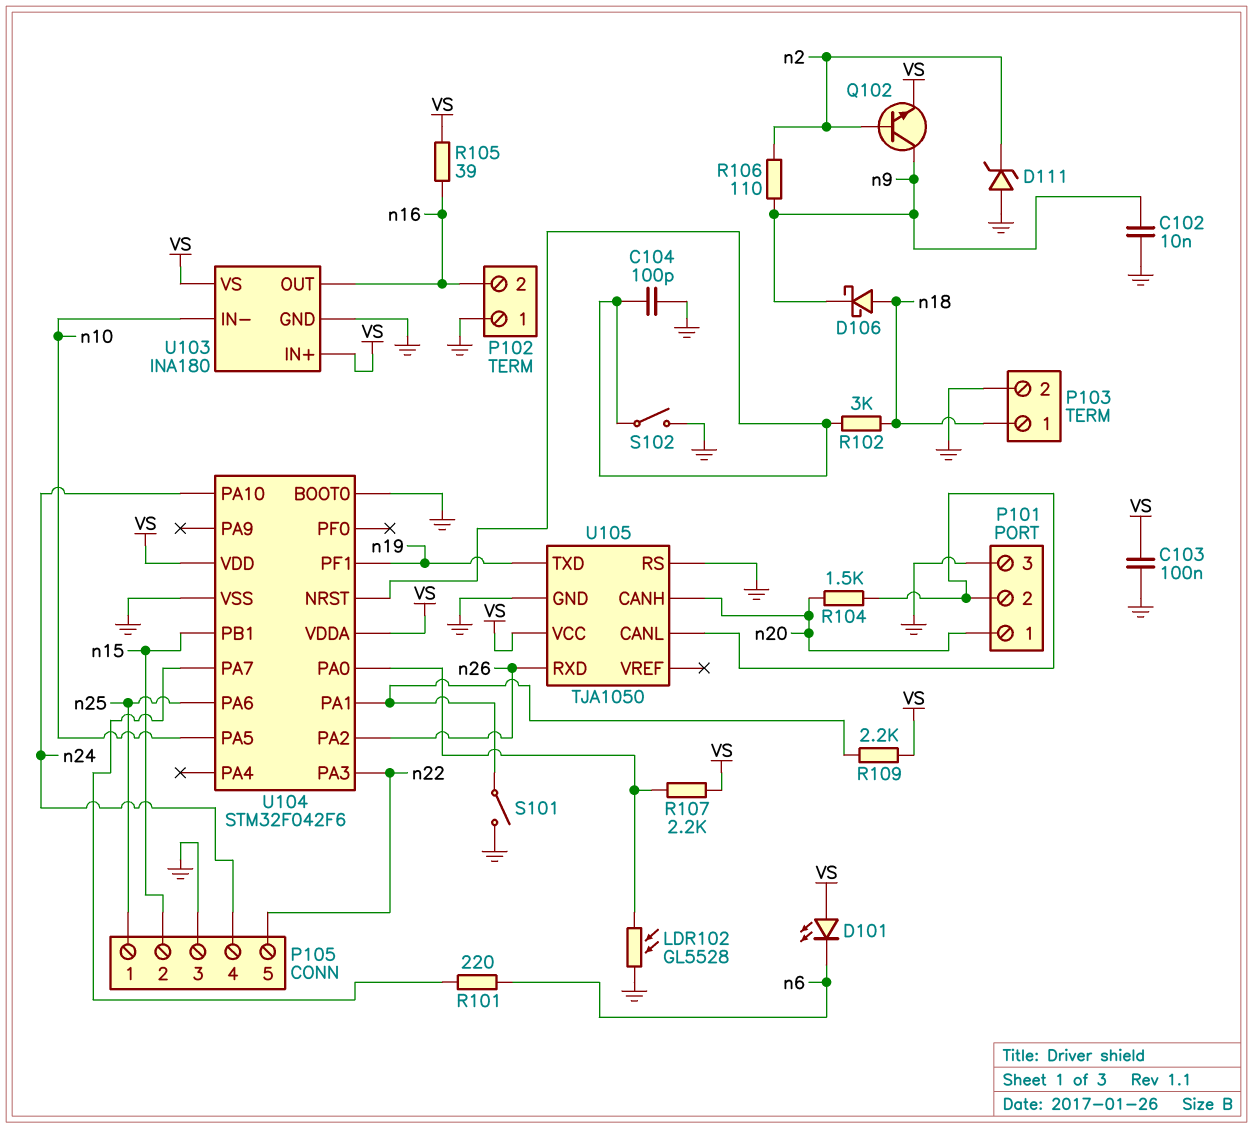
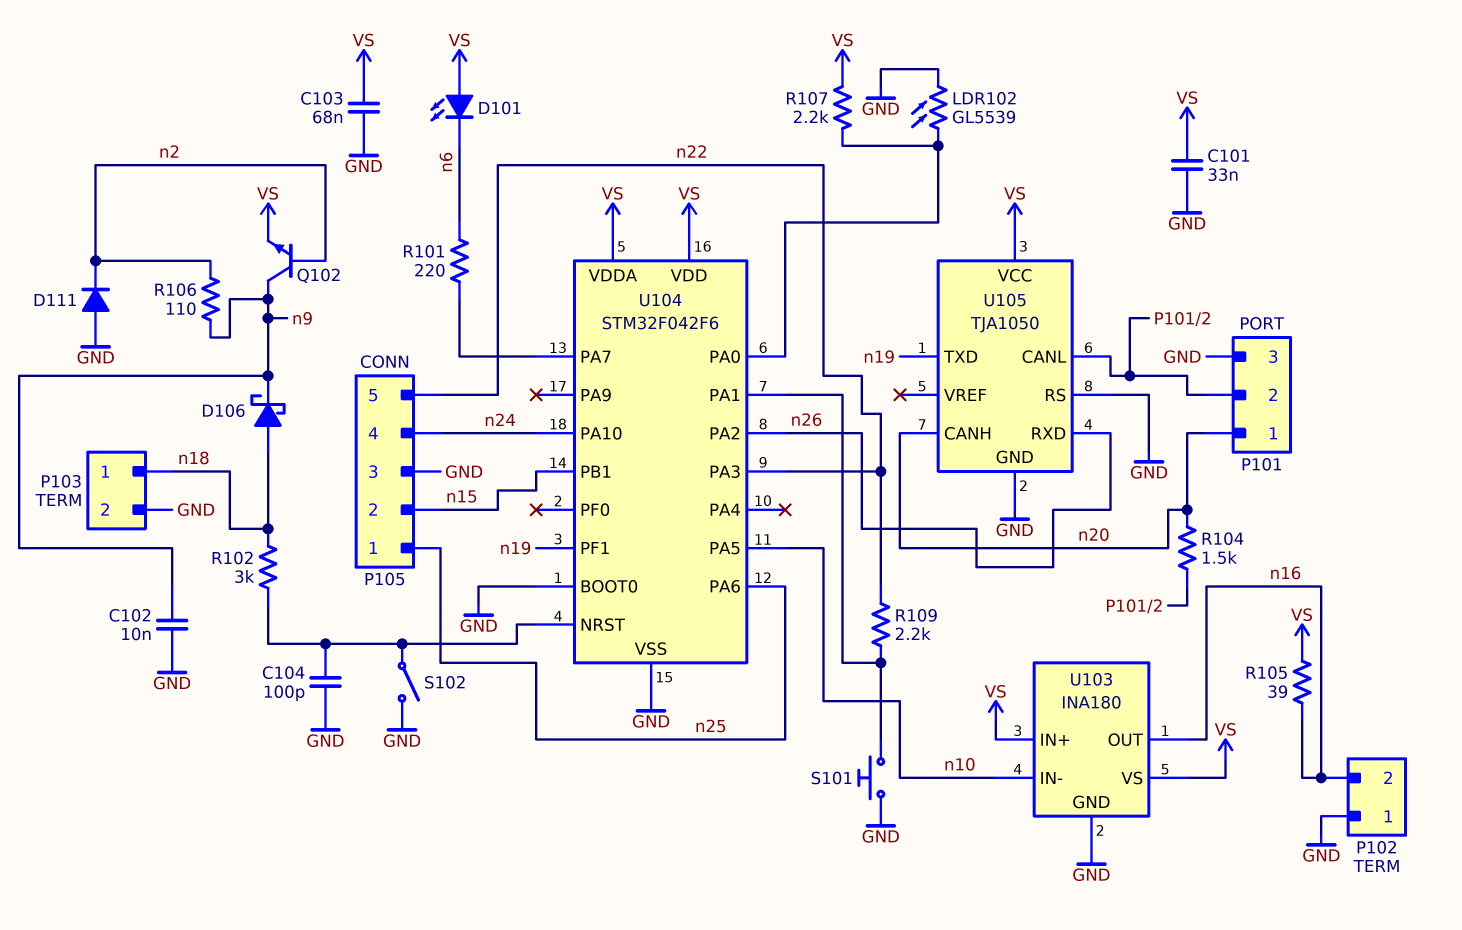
C101: none -> 33nF (GND, VS)
C103: 100nF (GND, VS) -> 68nF (GND, VS)
D111: zener (A GND, K n2) -> diode (A GND, K n2)
LDR102: GL5528 (GND, U104/PA0) -> GL5539 (GND, U104/PA0)
R109: 2.2k (U104/PA1, VS) -> 2.2k (U104/PA1, n22)
S101: switch (GND, U104/PA1) -> button (GND, U104/PA1)

